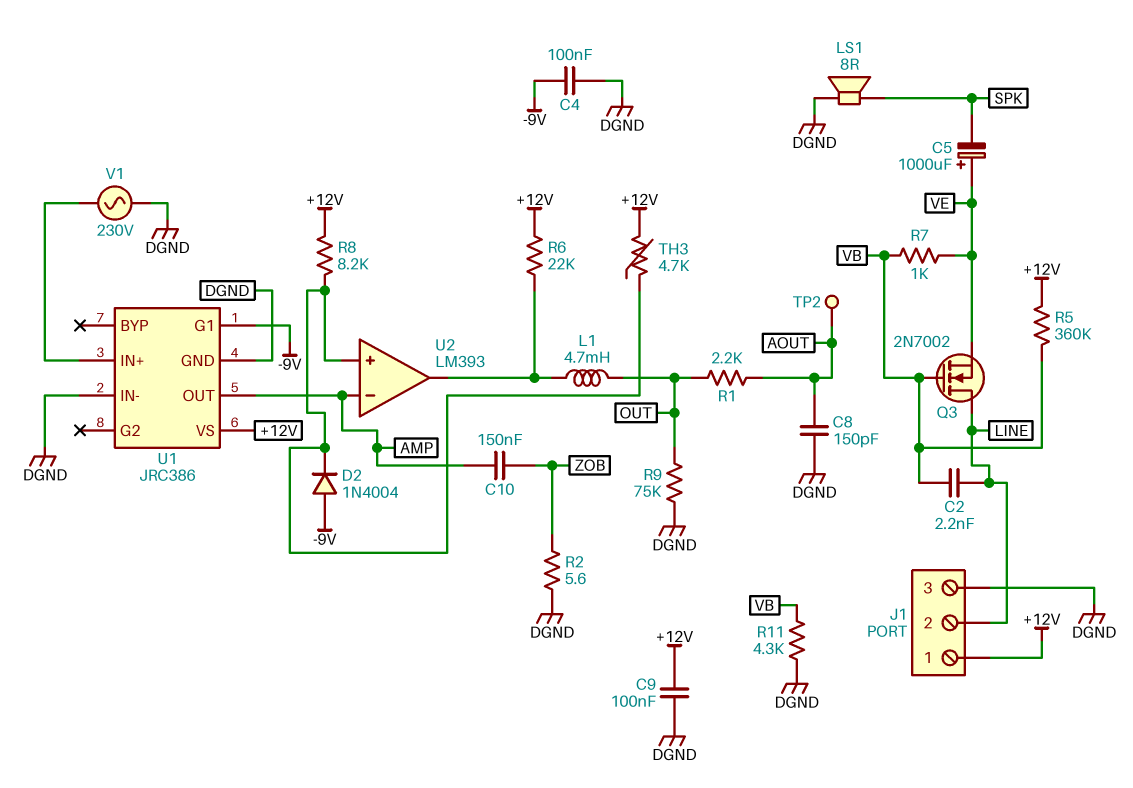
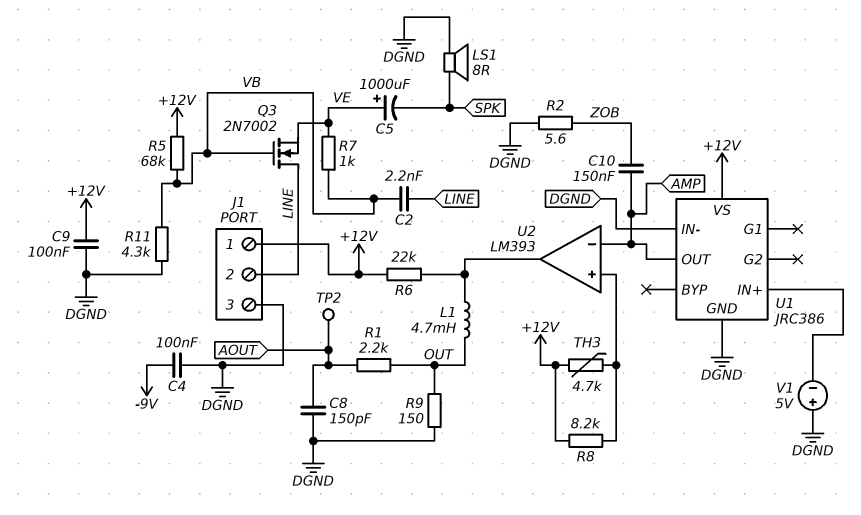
D2: diode 1N4004 (A -9V, K U2/in+) -> none
R5: 360k (+12V, VB) -> 68k (+12V, VB)
R9: 75k (DGND, OUT) -> 150 (DGND, OUT)
U1 pin G1: -9V -> none
V1: AC 230V (DGND, U1/IN+) -> 5V (plus DGND, minus U1/IN+)

